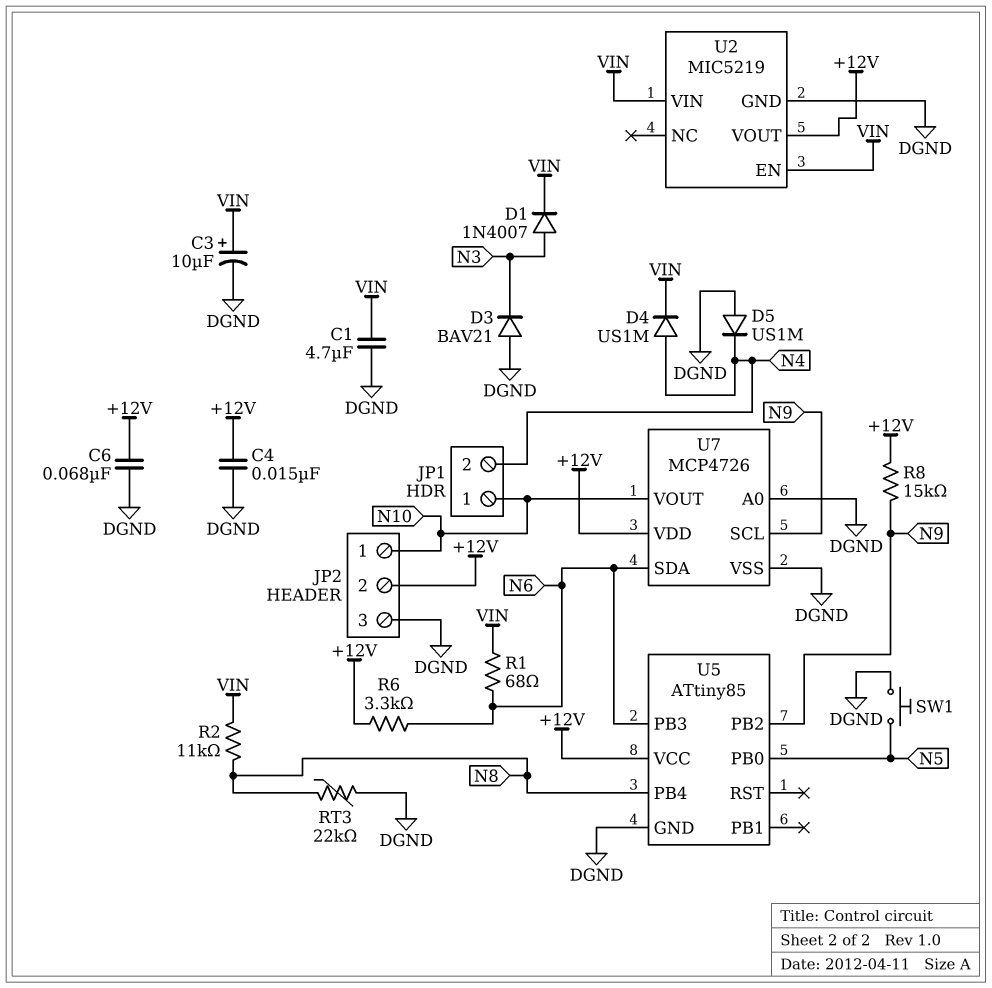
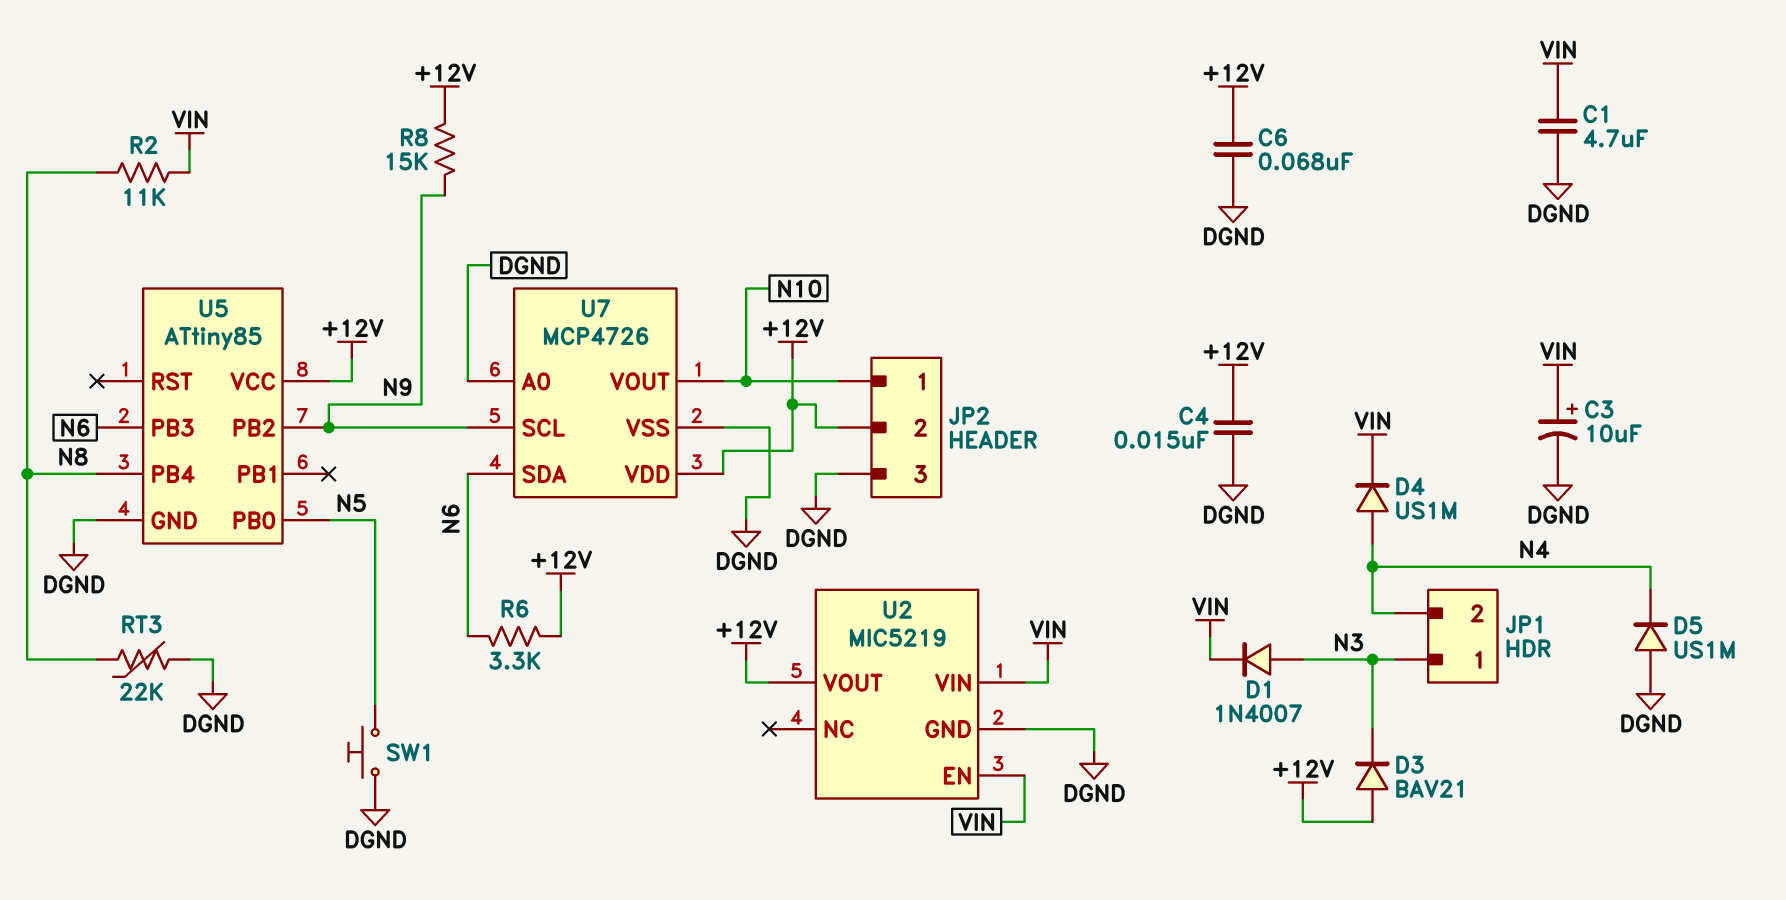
D3: diode BAV21 (A DGND, K N3) -> diode BAV21 (A +12V, K N3)
JP1 pin 1: N10 -> N3
R1: 68 (N6, VIN) -> none

